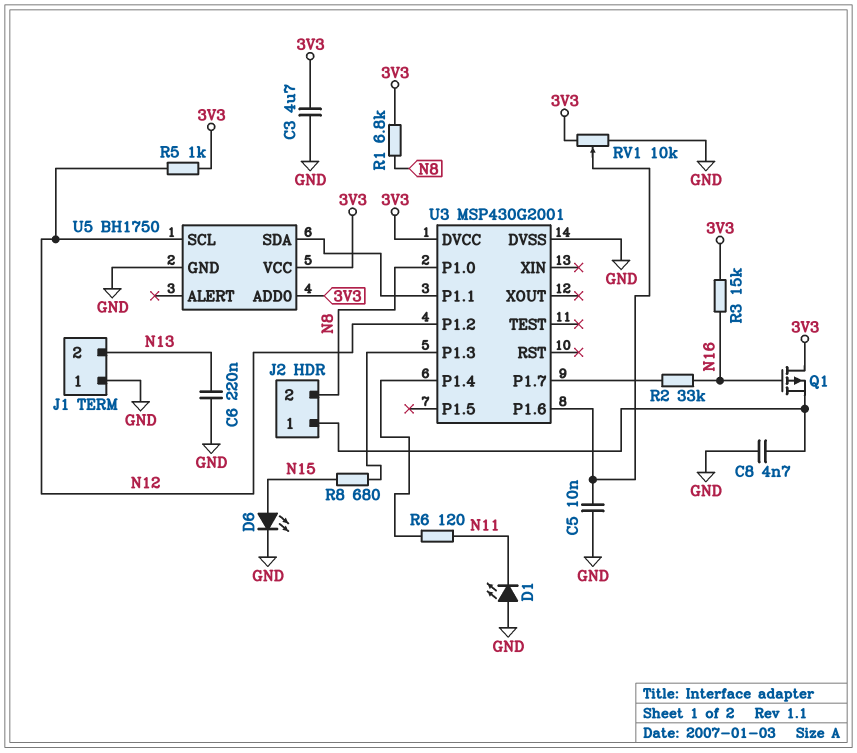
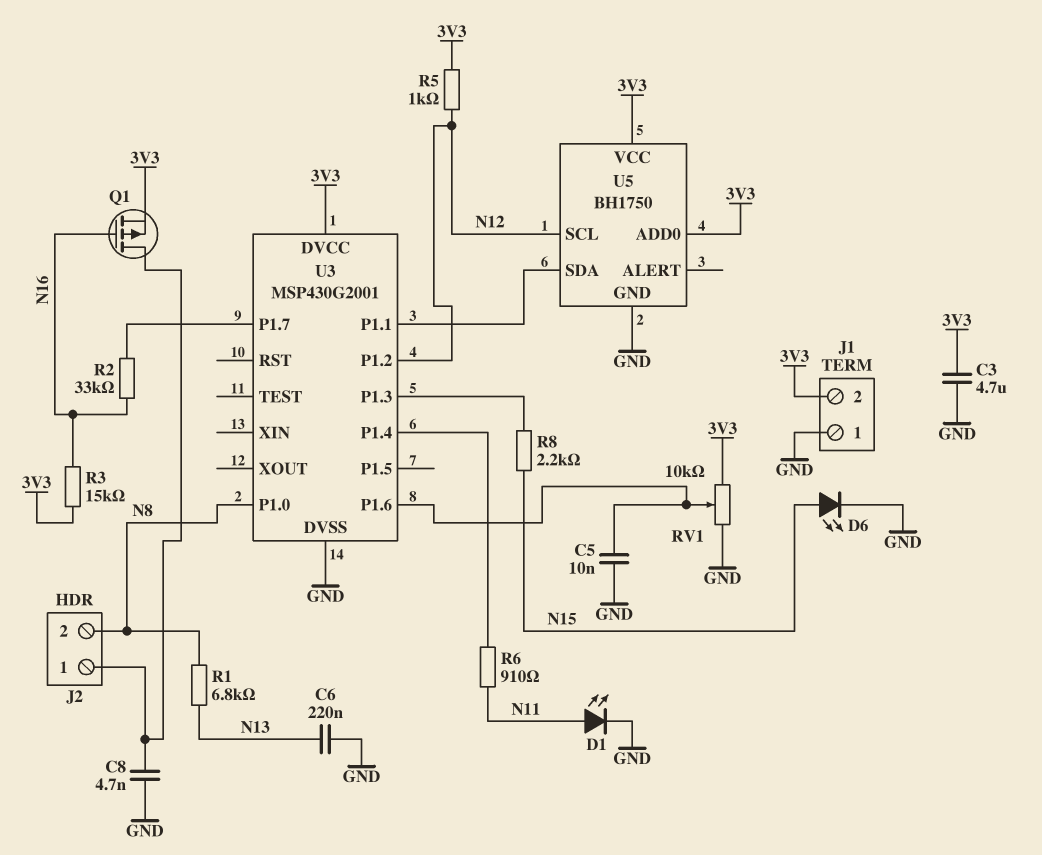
D1: LED (A GND, K N11) -> LED (A N11, K GND)
J1 pin 2: N13 -> 3V3
Q1: PMOS (G N16, D 3V3, S J2/1) -> PMOS (G N16, D J2/1, S 3V3)
R1: 6.8k (3V3, N8) -> 6.8k (N8, N13)
R6: 120 (N11, U3/P1.4) -> 910 (N11, U3/P1.4)
R8: 680 (N15, U3/P1.3) -> 2.2k (N15, U3/P1.3)

